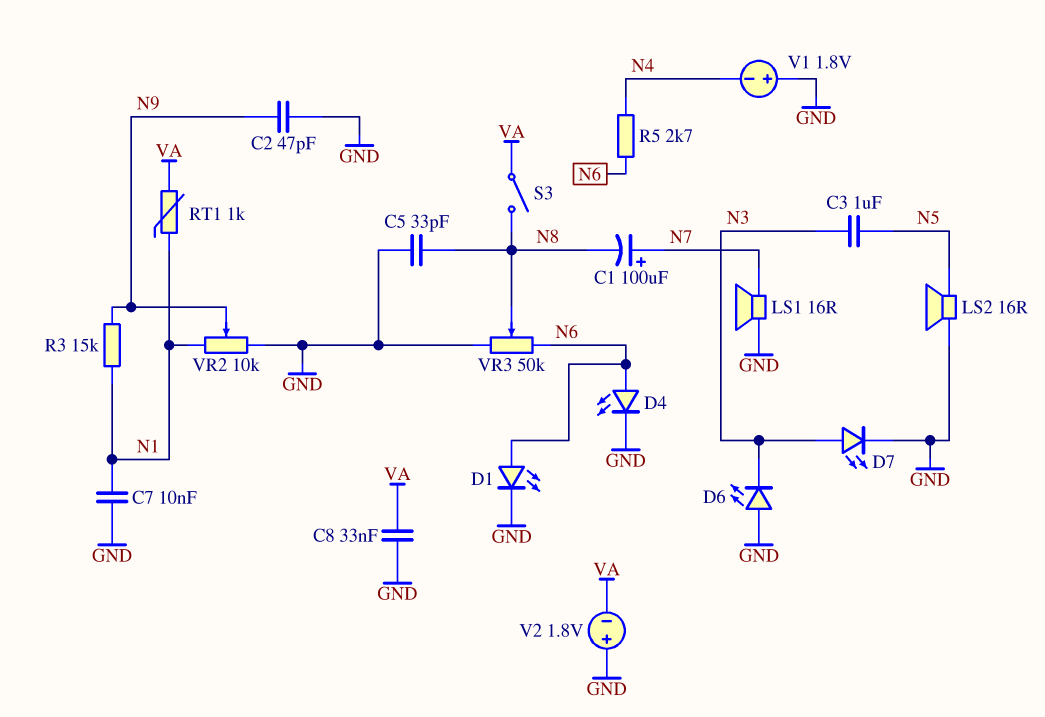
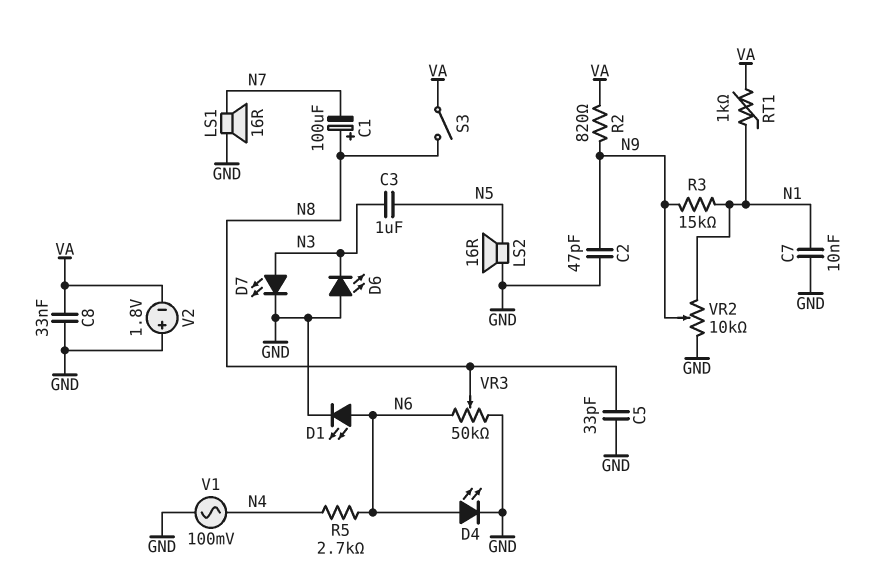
C1: 100uF (plus N7, minus N8) -> 100uF (plus N8, minus N7)
R2: none -> 820 (N9, VA)
V1: 1.8V (plus GND, minus N4) -> AC 100mV (GND, N4)

